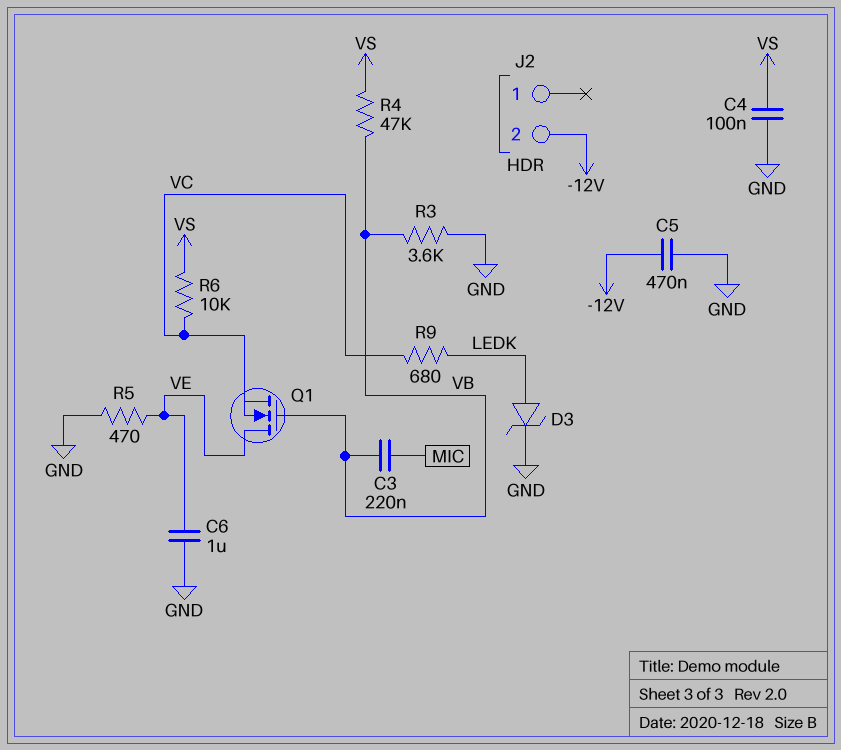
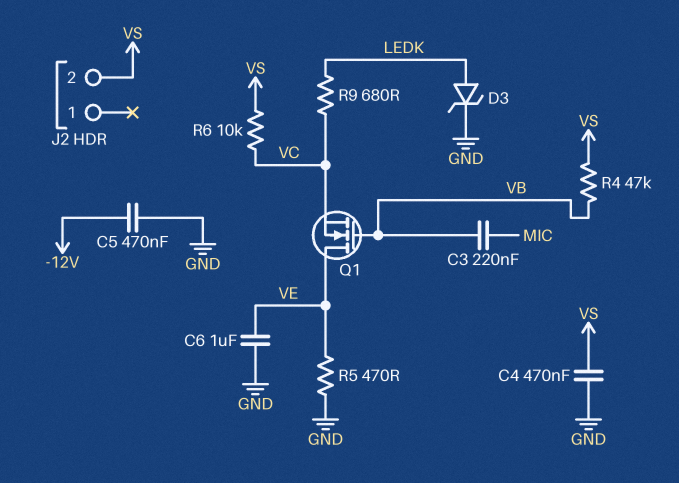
C4: 100nF (GND, VS) -> 470nF (GND, VS)
J2 pin 2: -12V -> VS
R3: 3.6k (GND, VB) -> none

